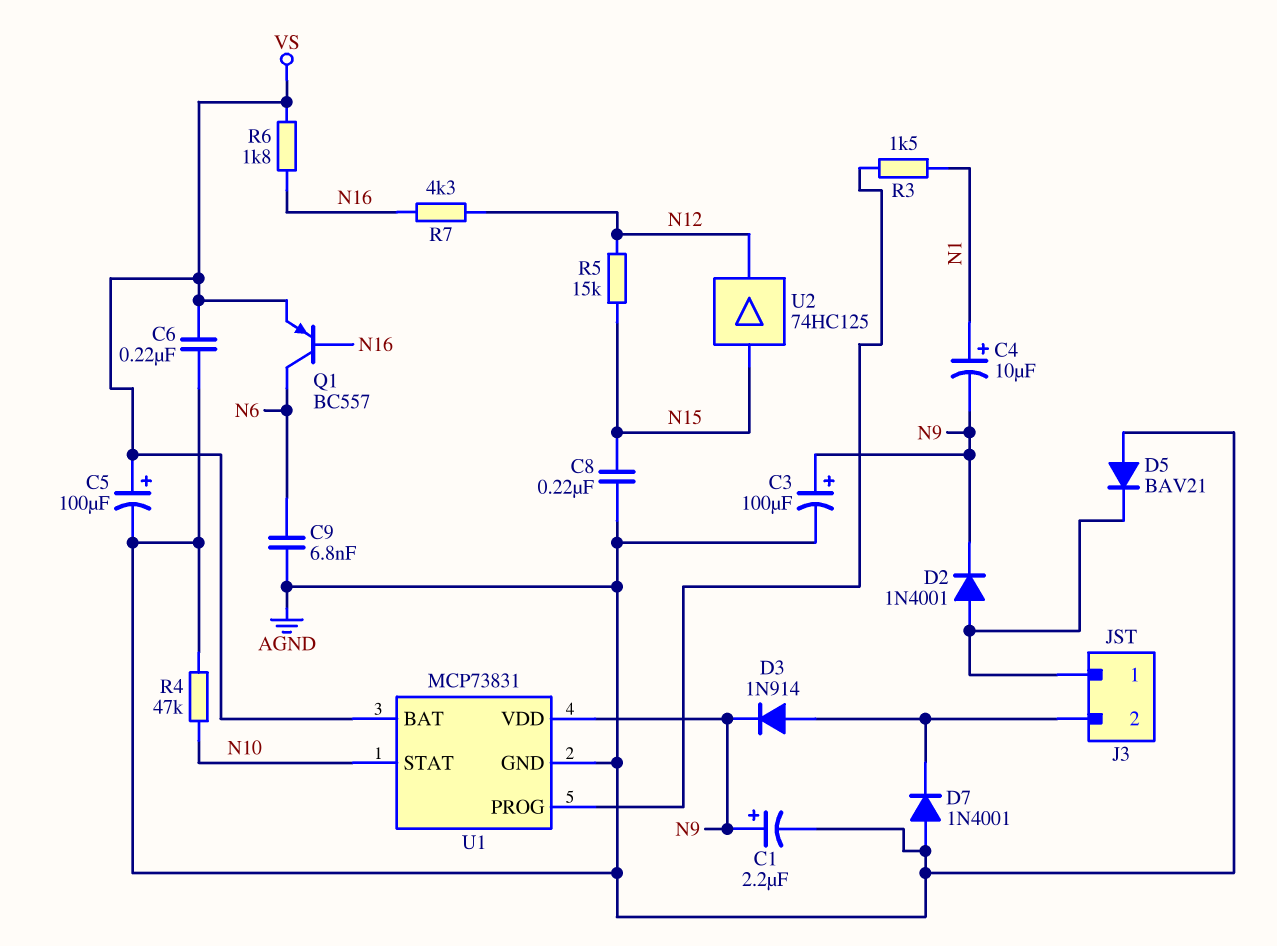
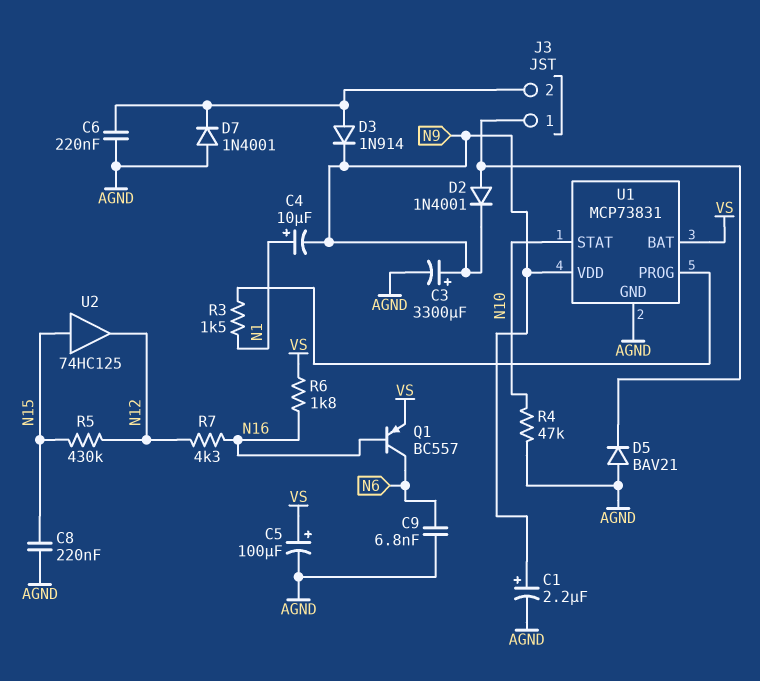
C3: 100uF (plus N9, minus AGND) -> 3300uF (plus N9, minus AGND)
C6: 220nF (AGND, VS) -> 220nF (AGND, J3/2)
R5: 15k (N12, N15) -> 430k (N12, N15)

